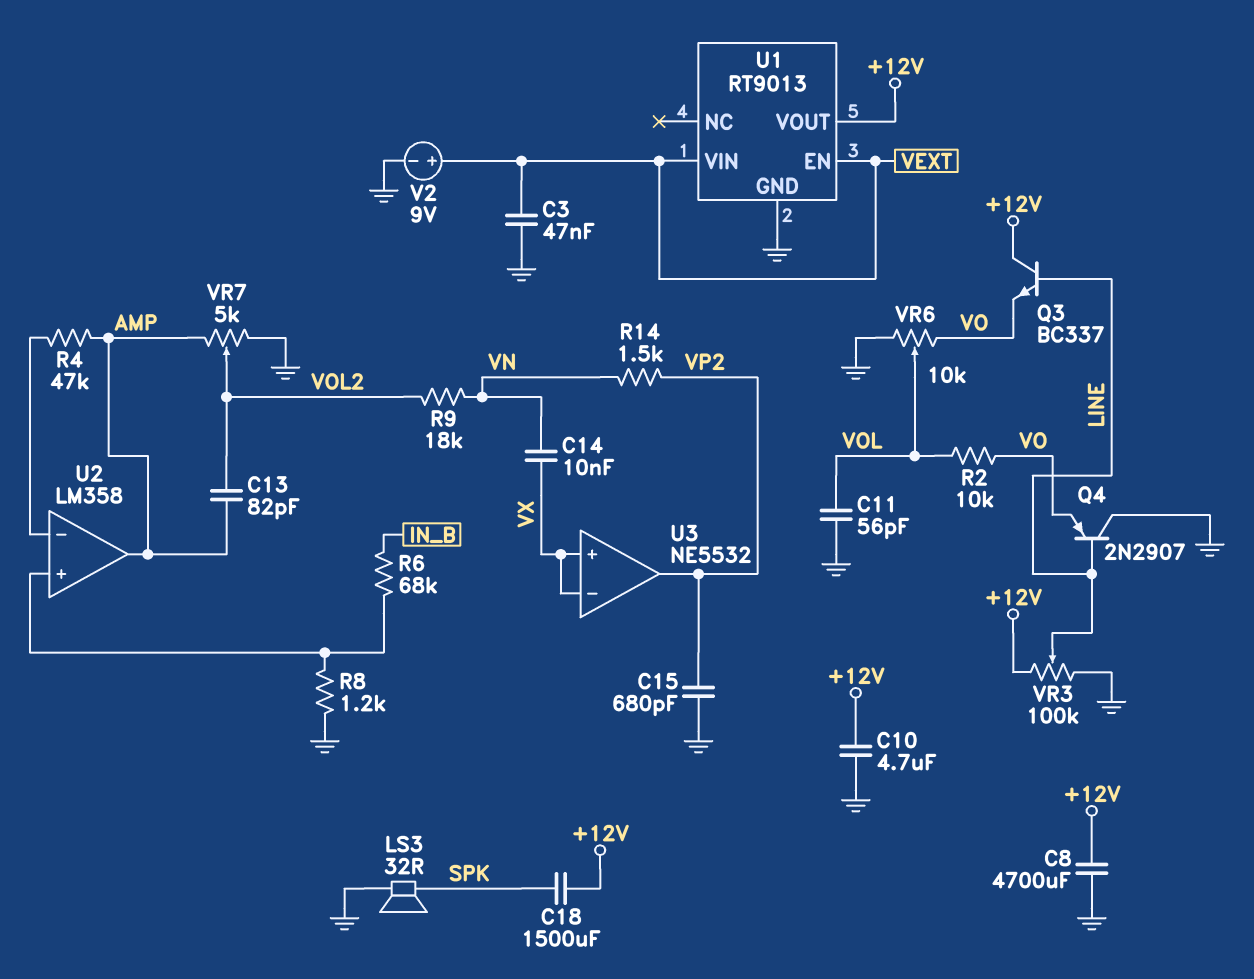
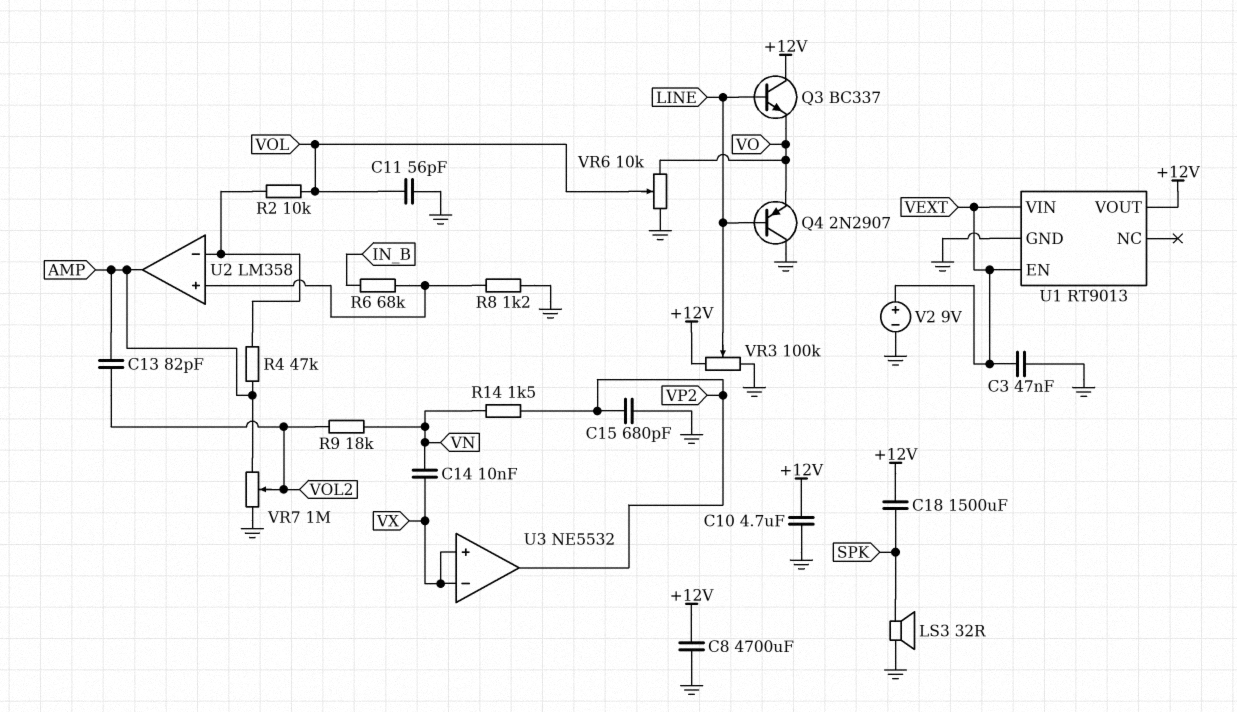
R2: 10k (VO, VOL) -> 10k (U2/in-, VOL)
VR7: 5k (AMP, GND, wiper VOL2) -> 1M (AMP, GND, wiper VOL2)

